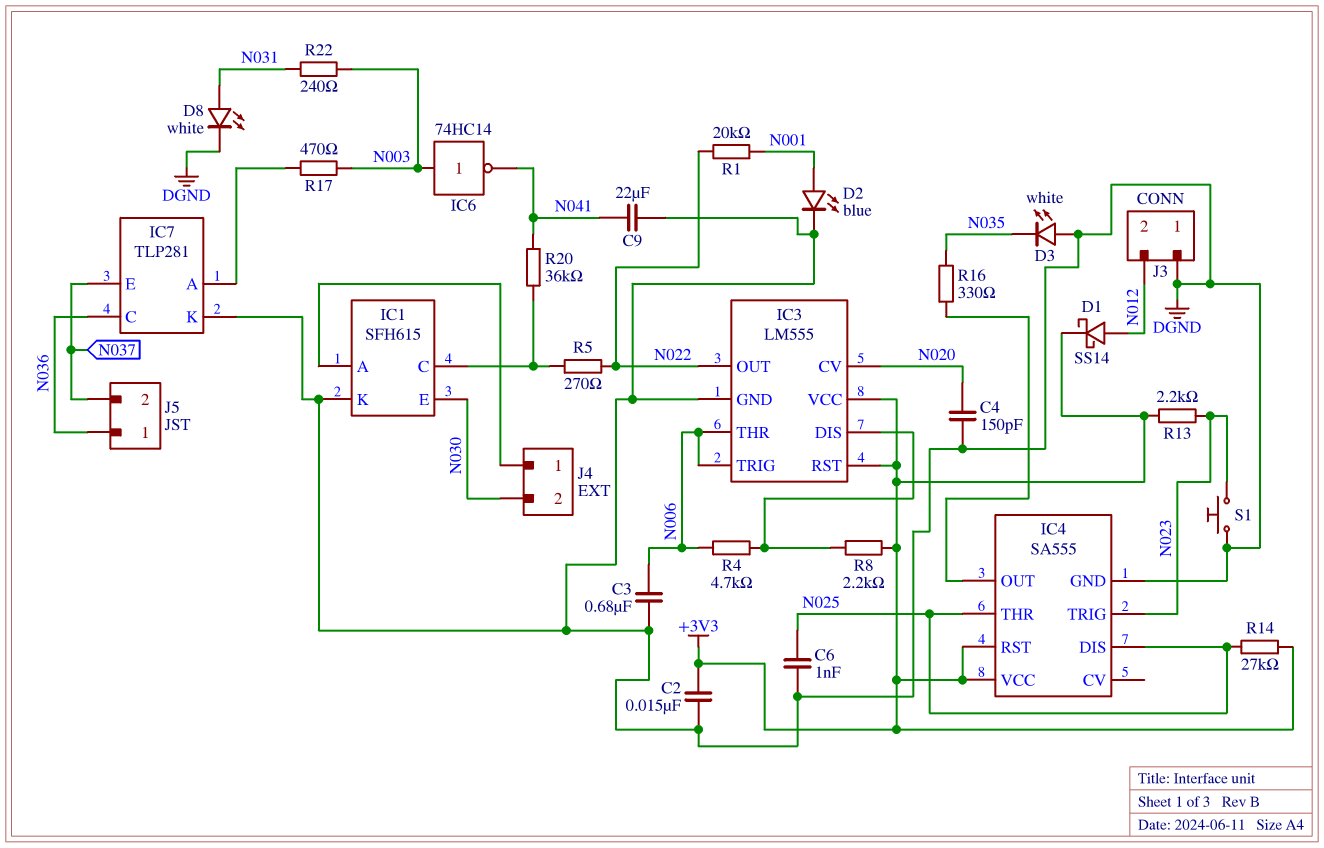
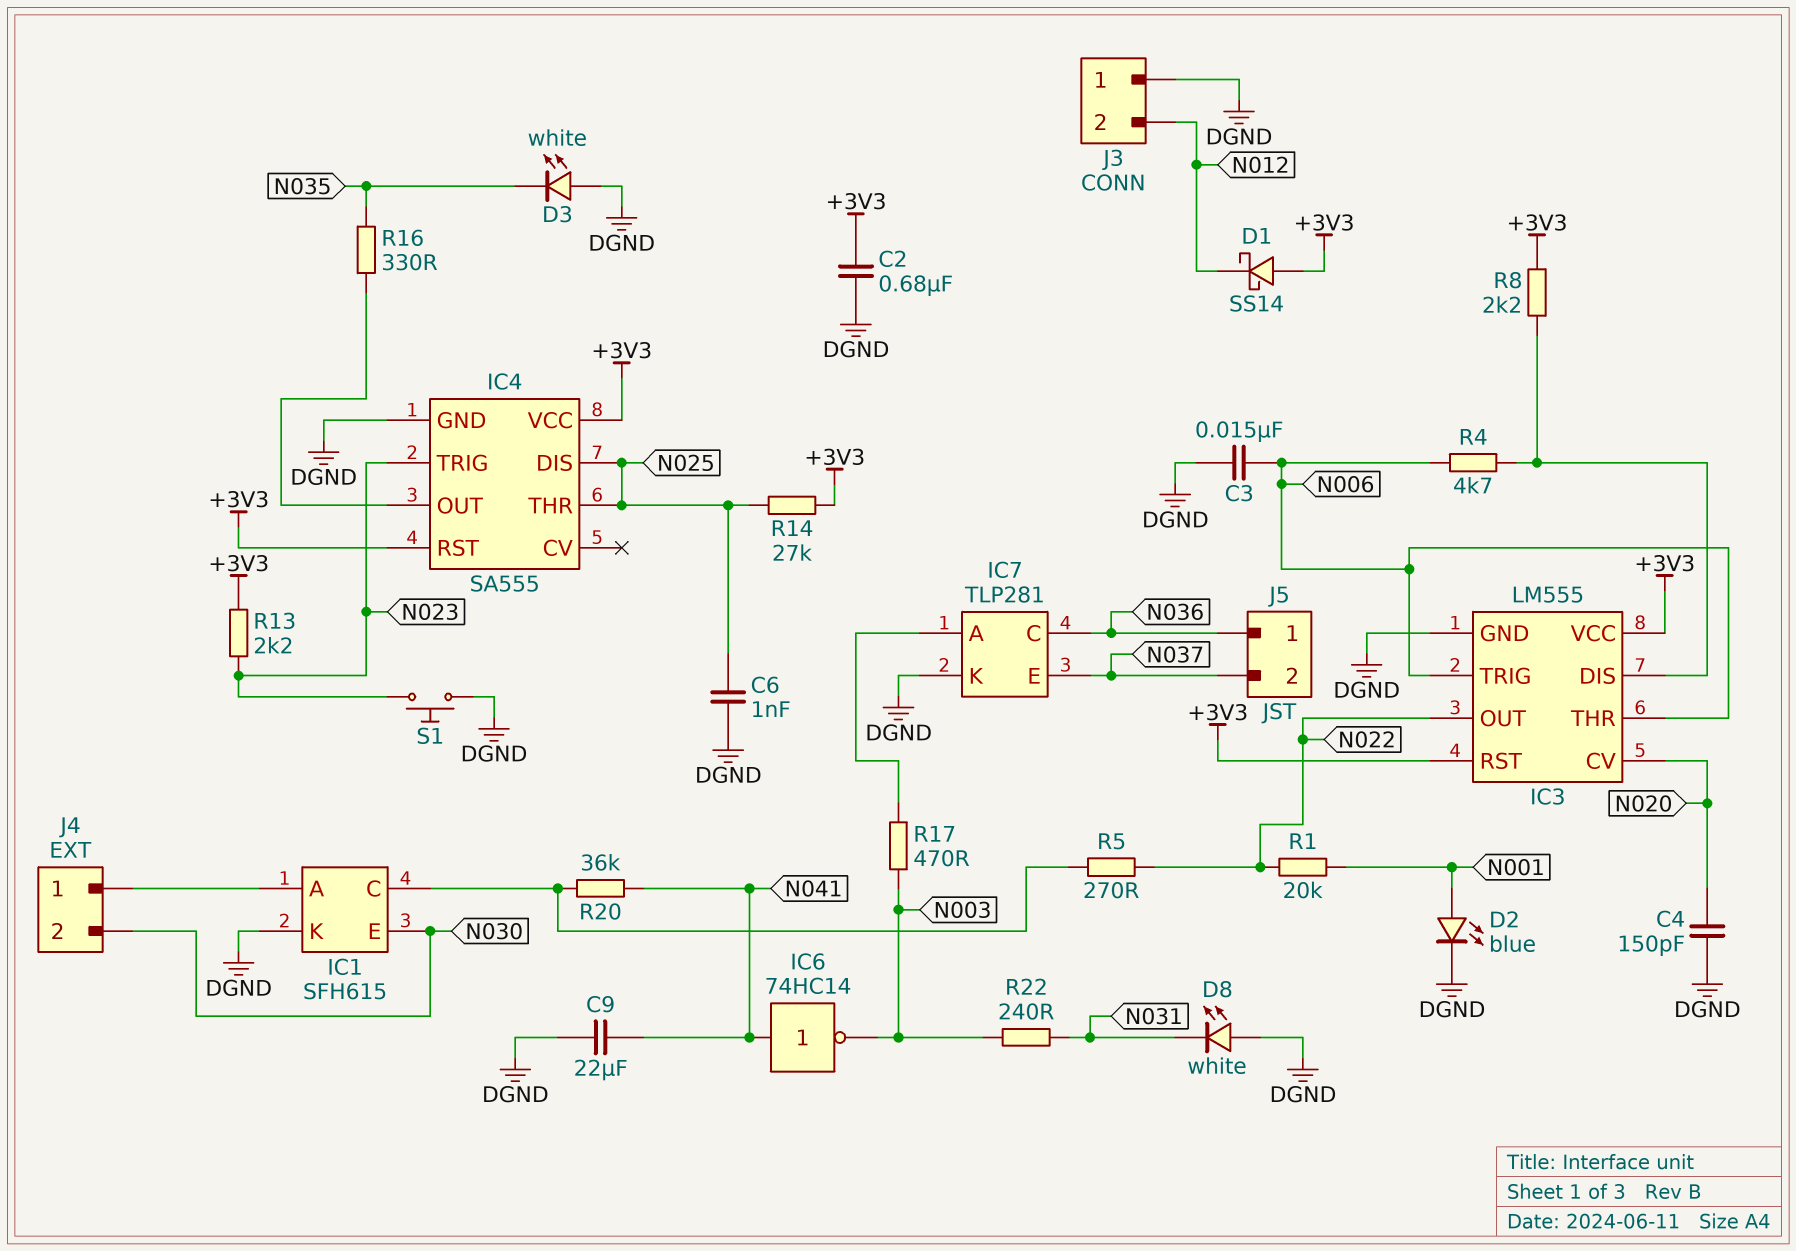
C2: 15nF (+3V3, DGND) -> 680nF (+3V3, DGND)
C3: 680nF (DGND, N006) -> 15nF (DGND, N006)
D1: schottky SS14 (A N012, K +3V3) -> schottky SS14 (A +3V3, K N012)
D8: LED white (A N031, K DGND) -> LED white (A DGND, K N031)
IC6: NOT 74HC14 (in N003, out N041) -> NOT 74HC14 (in N041, out N003)

